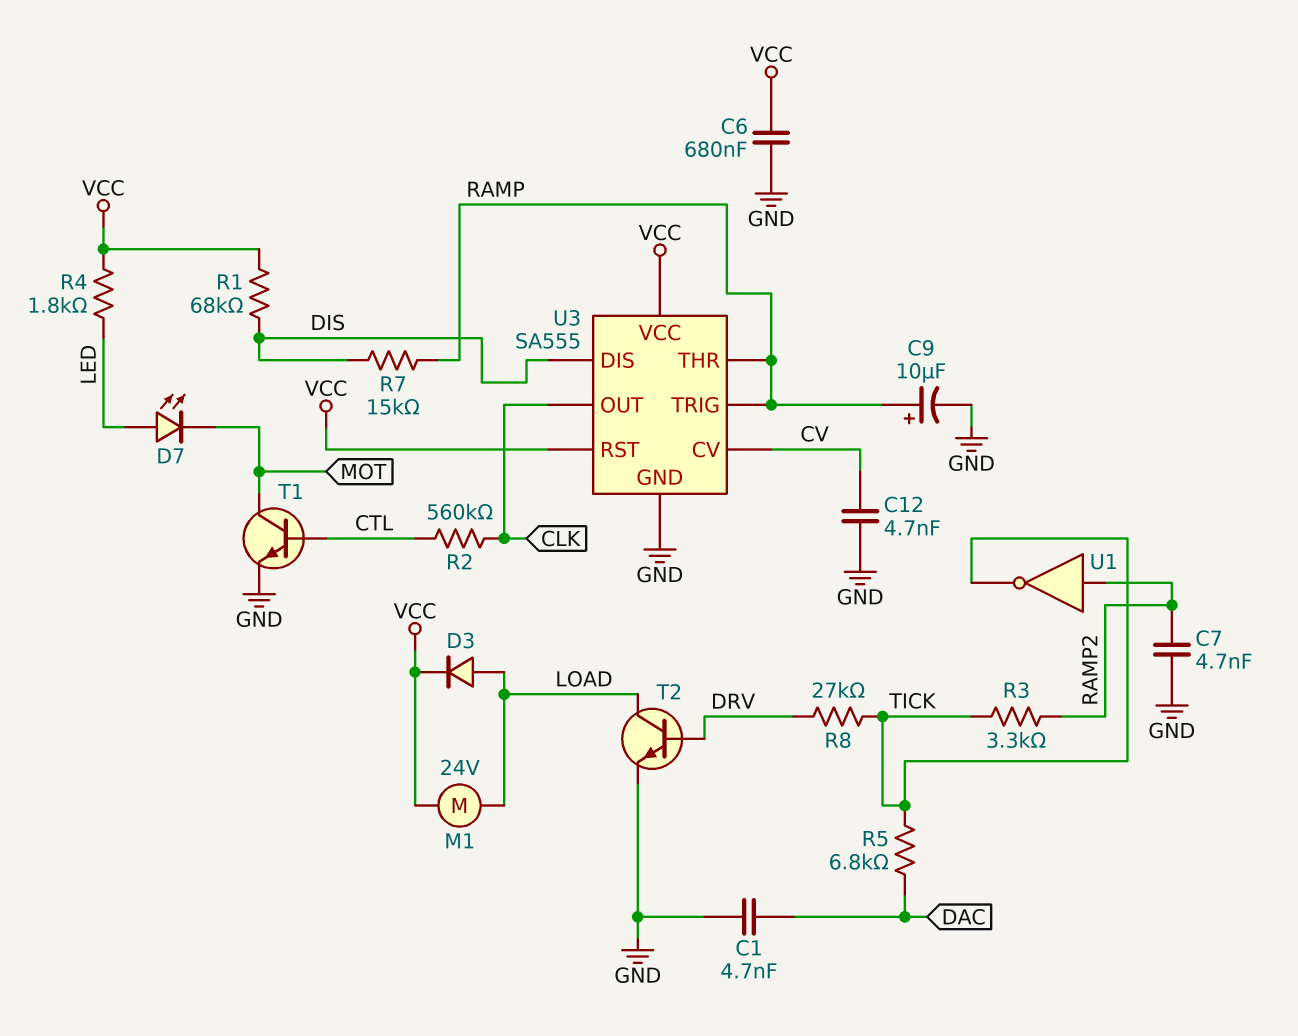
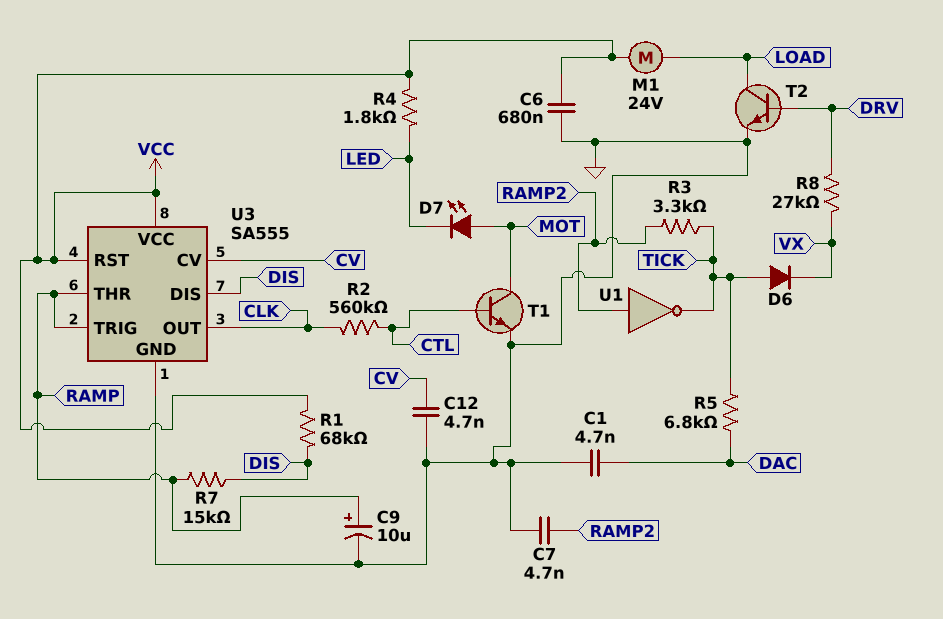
D3: diode (A LOAD, K VCC) -> none
D6: none -> diode (A TICK, K VX)
D7: LED (A LED, K MOT) -> LED (A MOT, K LED)
R8: 27k (DRV, TICK) -> 27k (DRV, VX)

